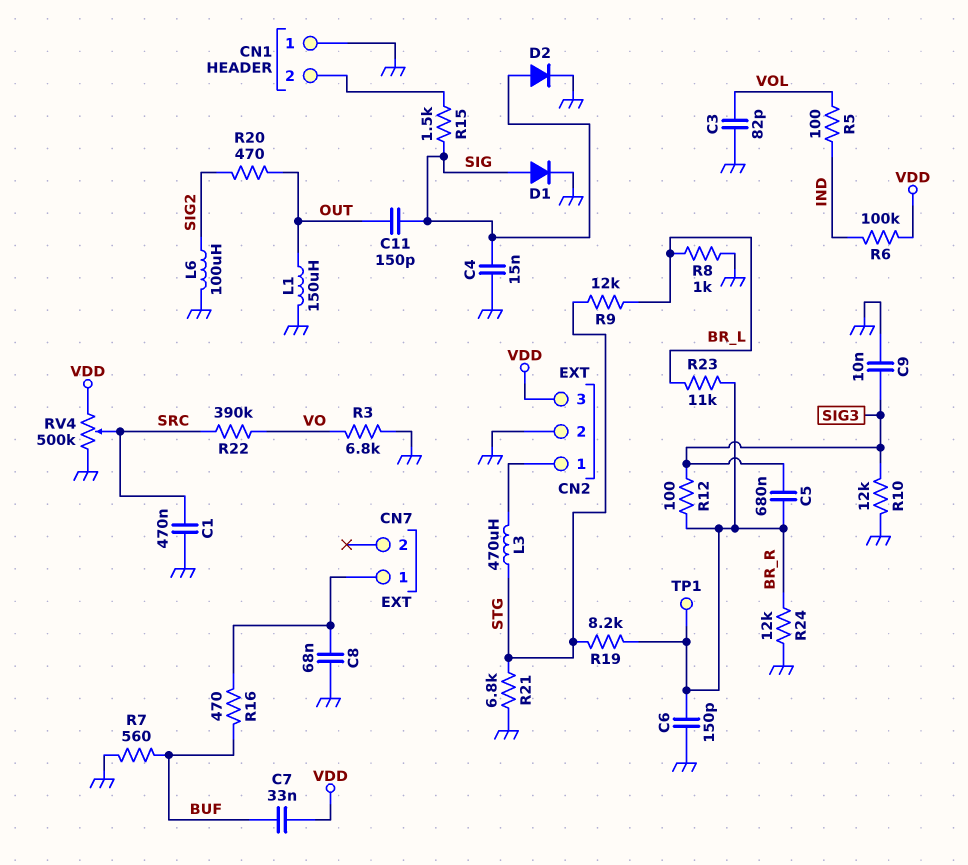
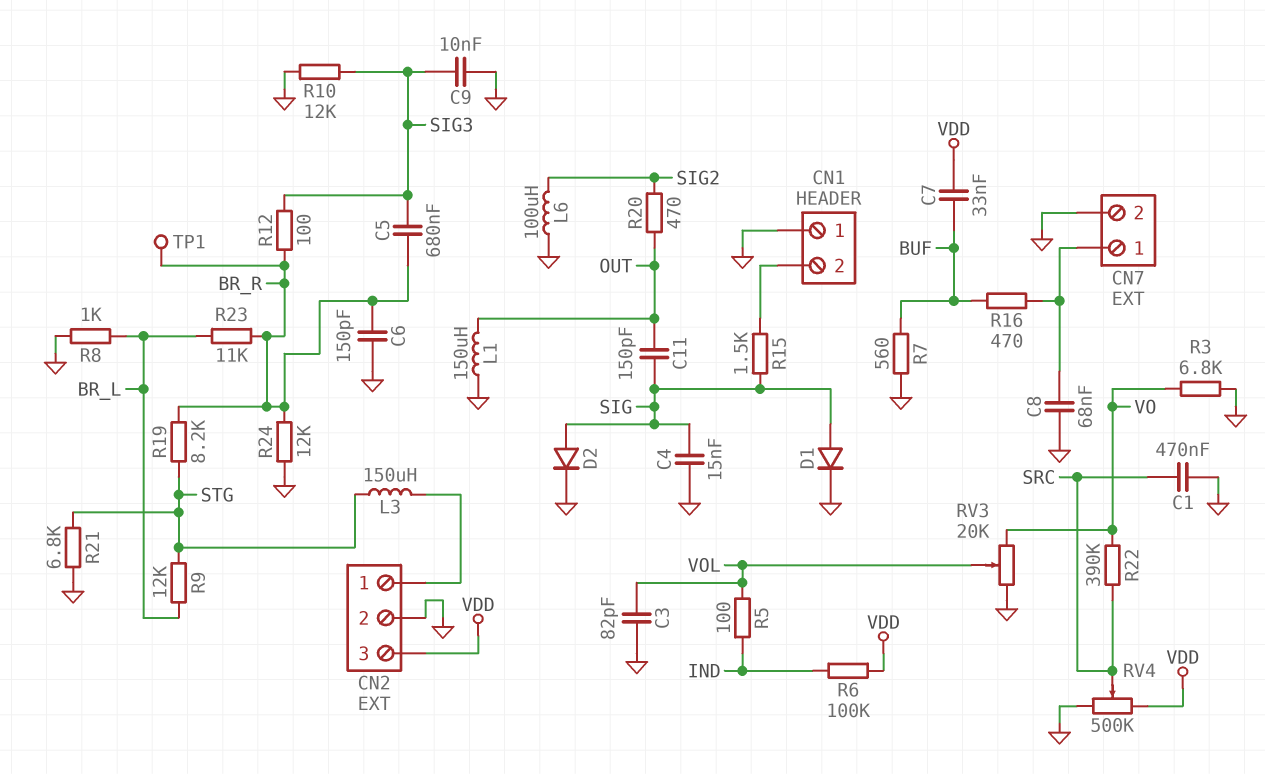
CN7 pin 2: none -> GND
L3: 470uH (CN2/1, STG) -> 150uH (CN2/1, STG)
RV3: none -> 20k (GND, VO, wiper VOL)

